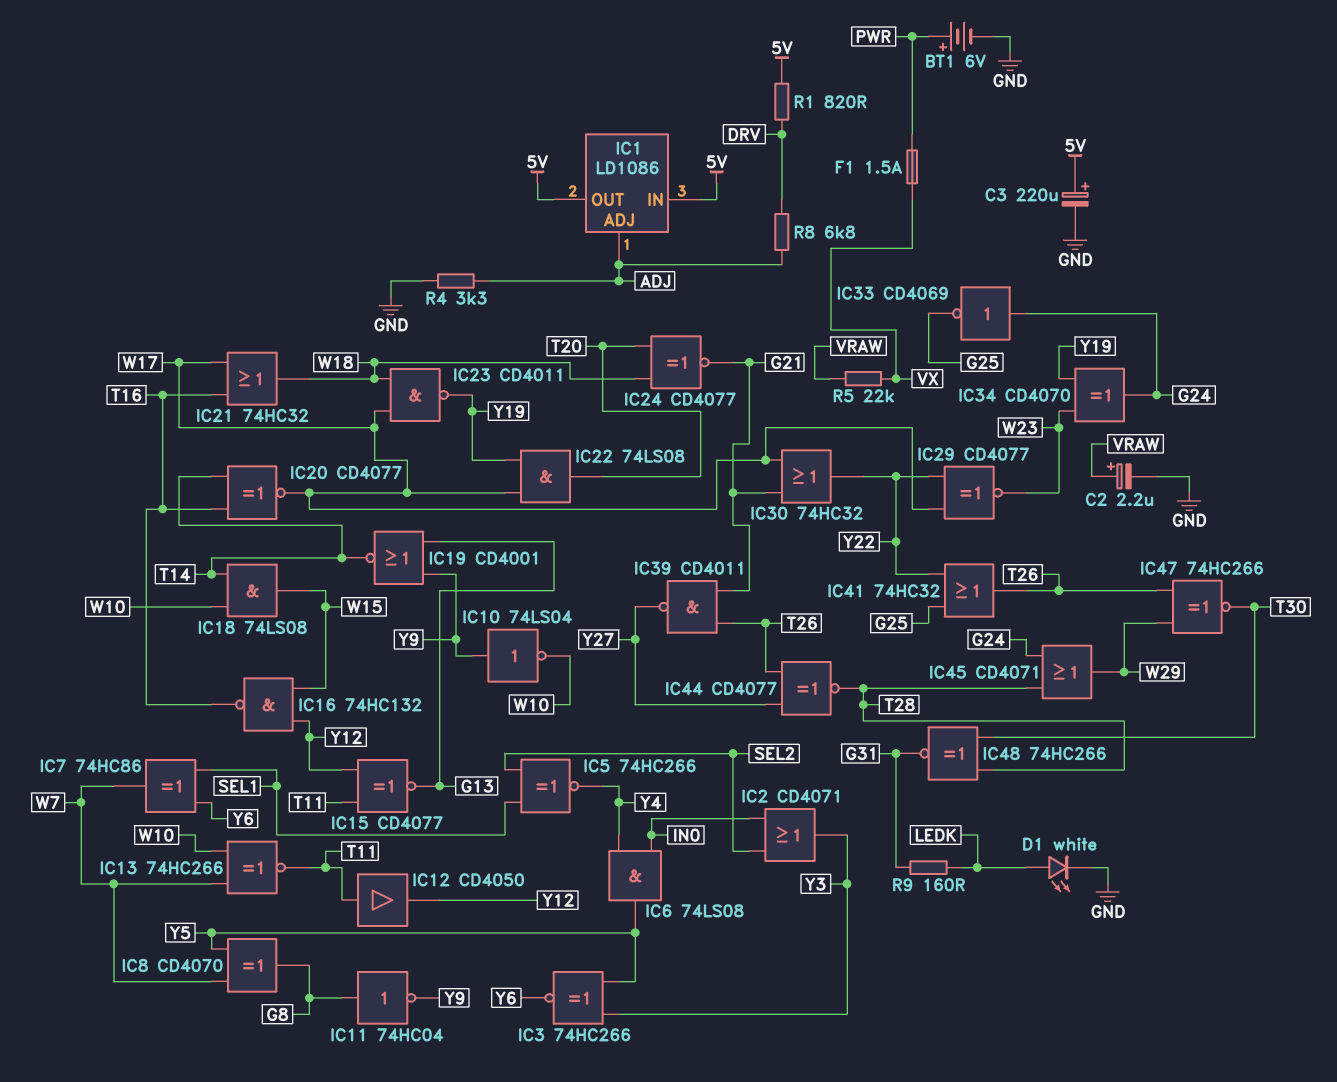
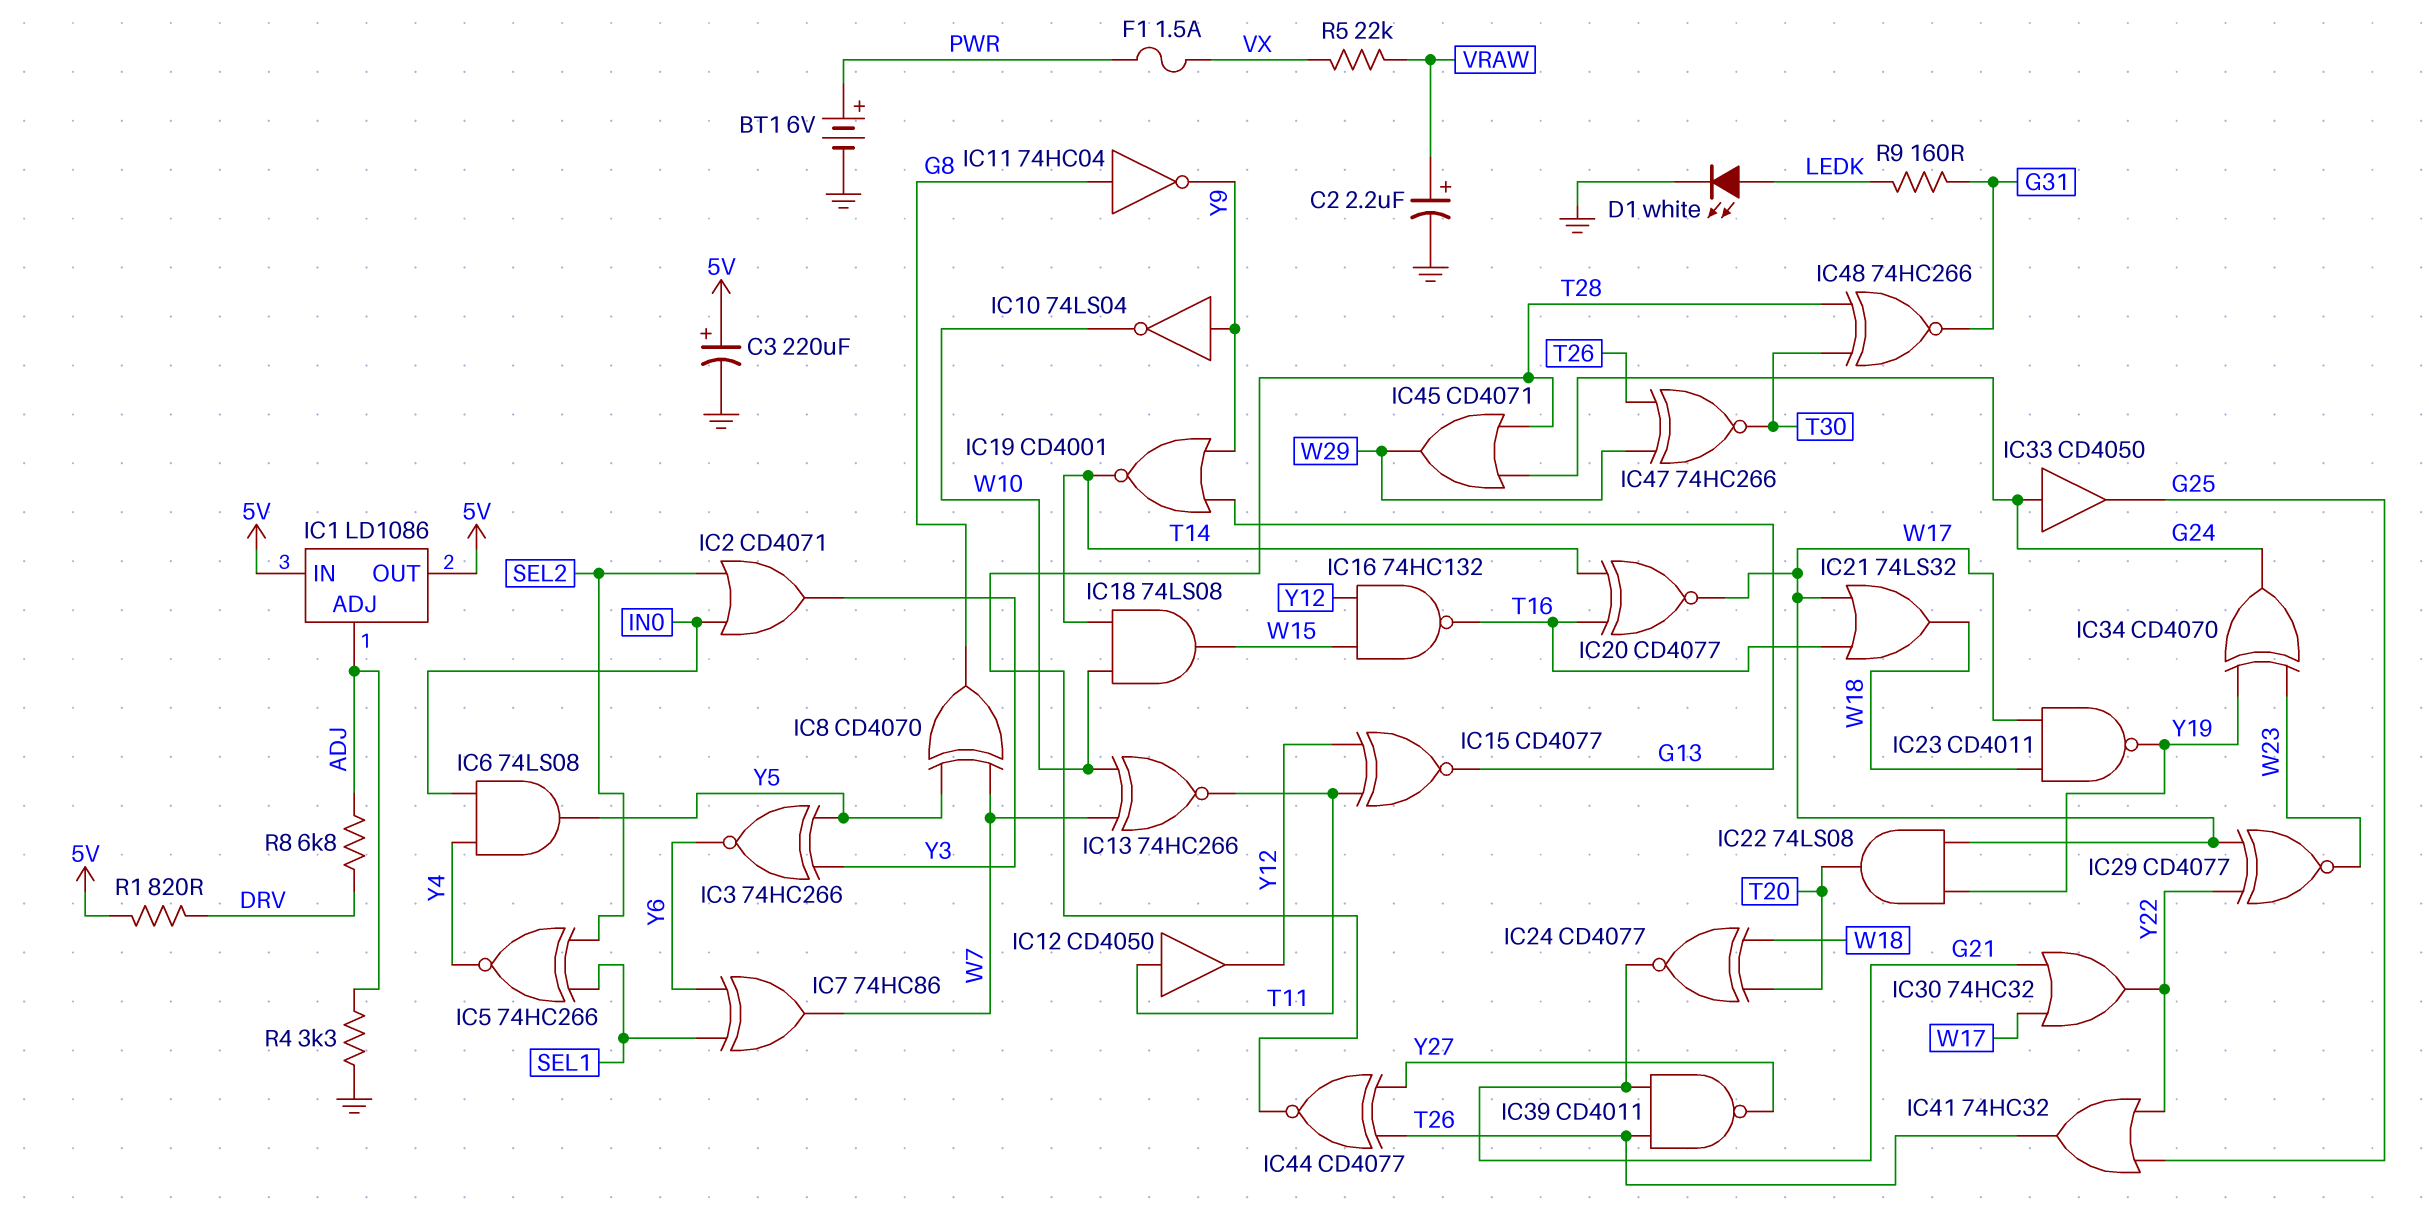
IC21: OR 74HC32 (in T16, in W17, out W18) -> OR 74LS32 (in T16, in W17, out W18)
IC33: NOT CD4069 (in G24, out G25) -> buffer CD4050 (in G24, out G25)

